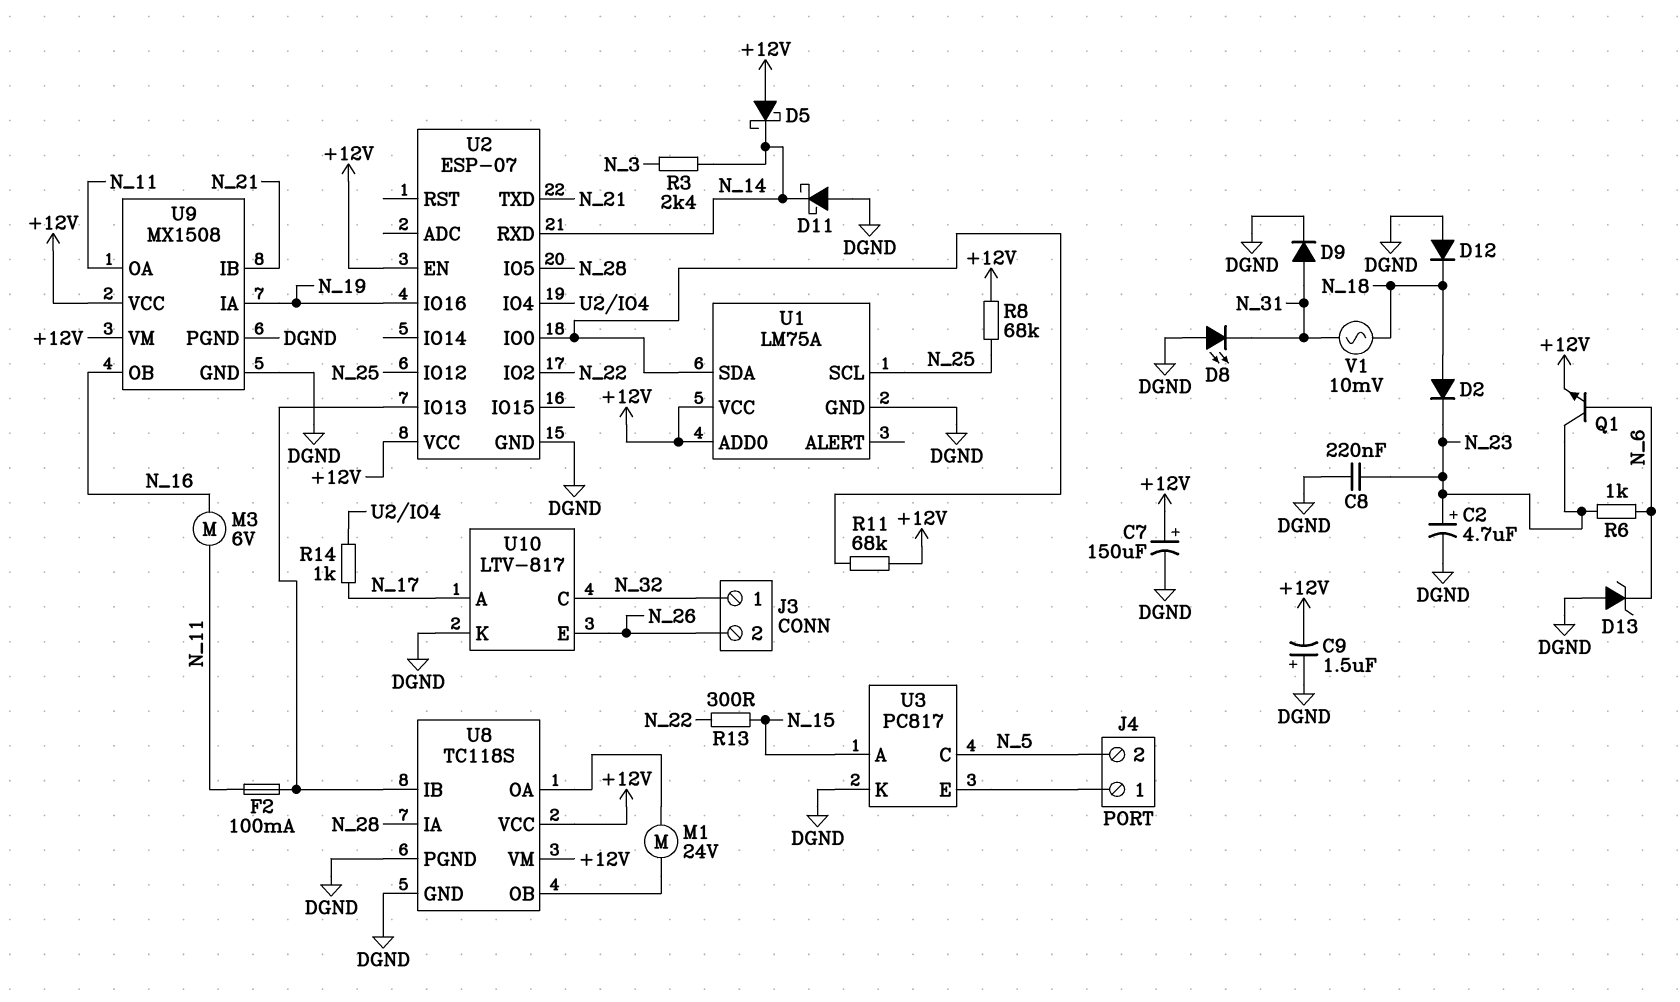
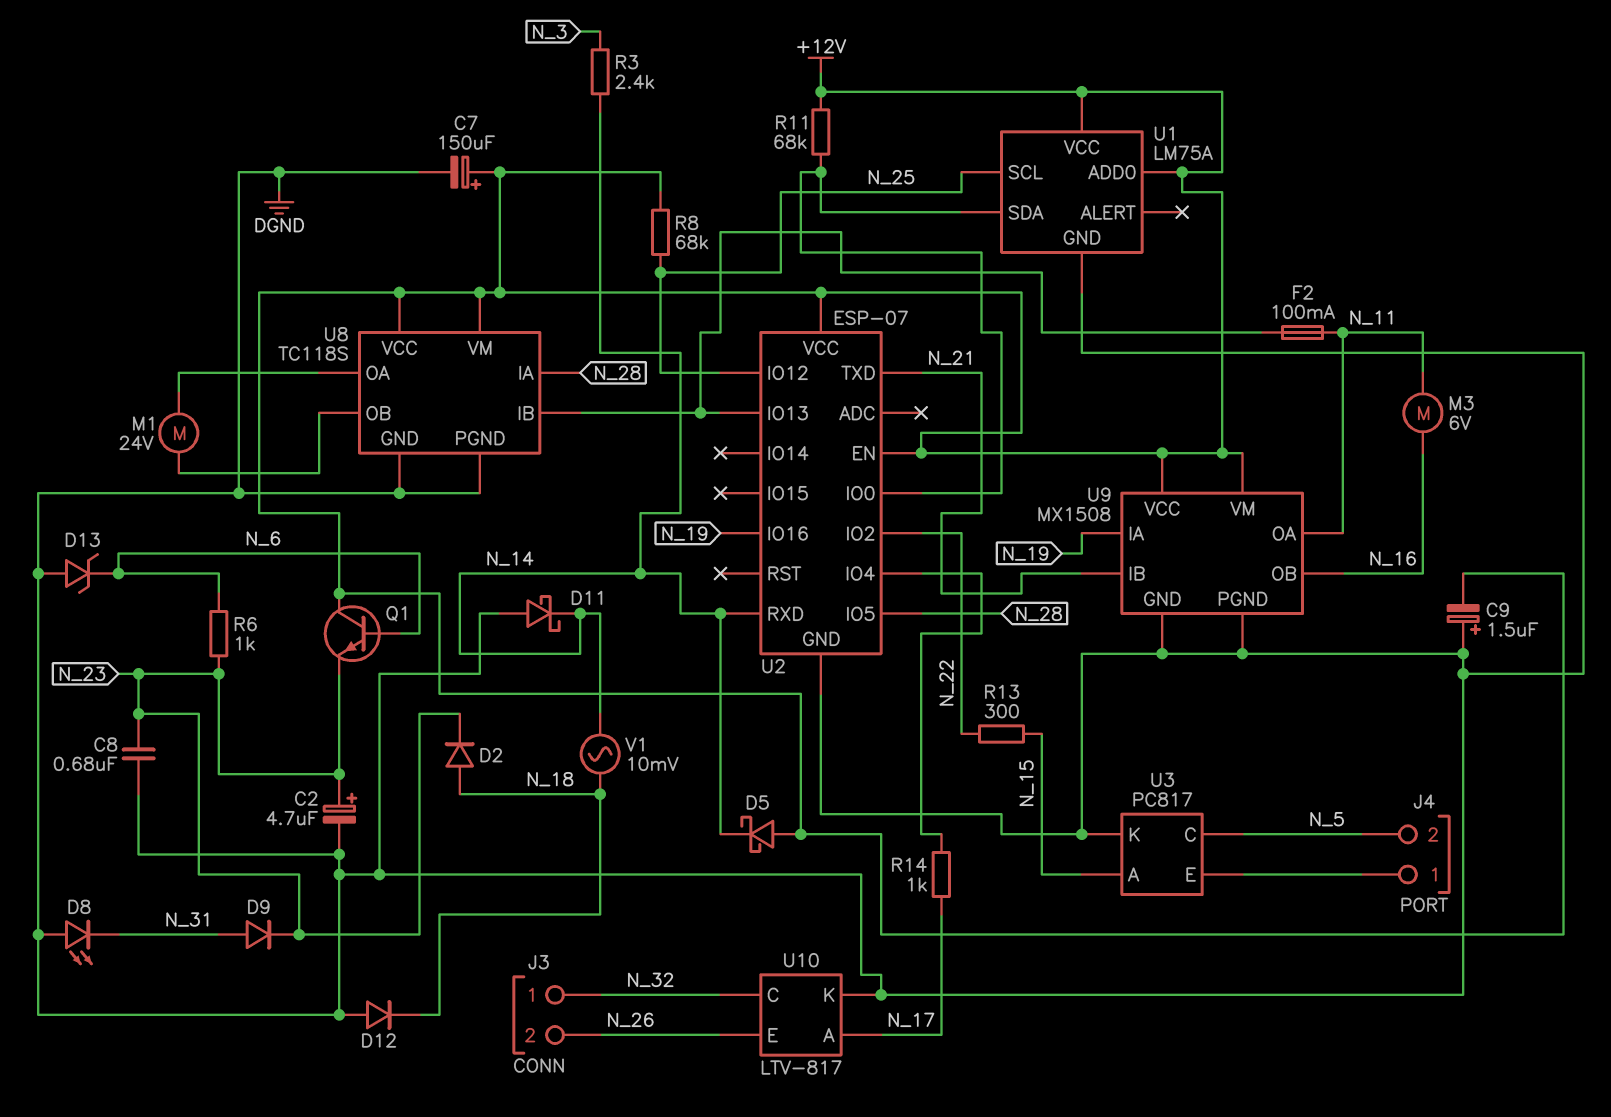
C8: 220nF (DGND, N_23) -> 680nF (DGND, N_23)
D9: diode (A N_31, K DGND) -> diode (A N_31, K N_23)
Q1: NPN (B N_6, C N_23, E +12V) -> NPN (B N_6, C +12V, E N_23)
V1: AC 10mV (N_18, N_31) -> AC 10mV (N_14, N_18)

